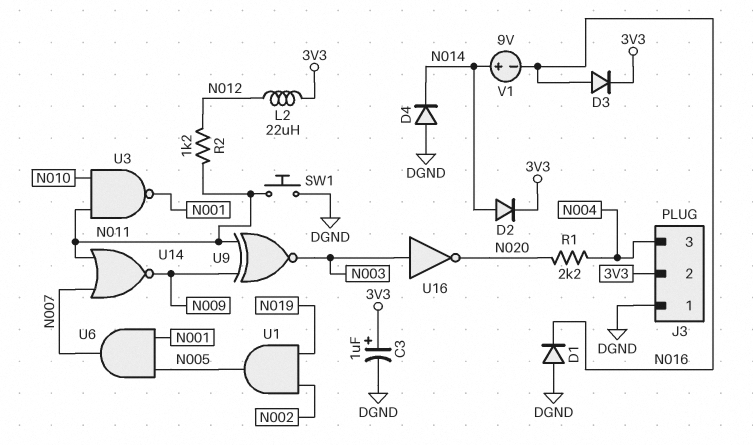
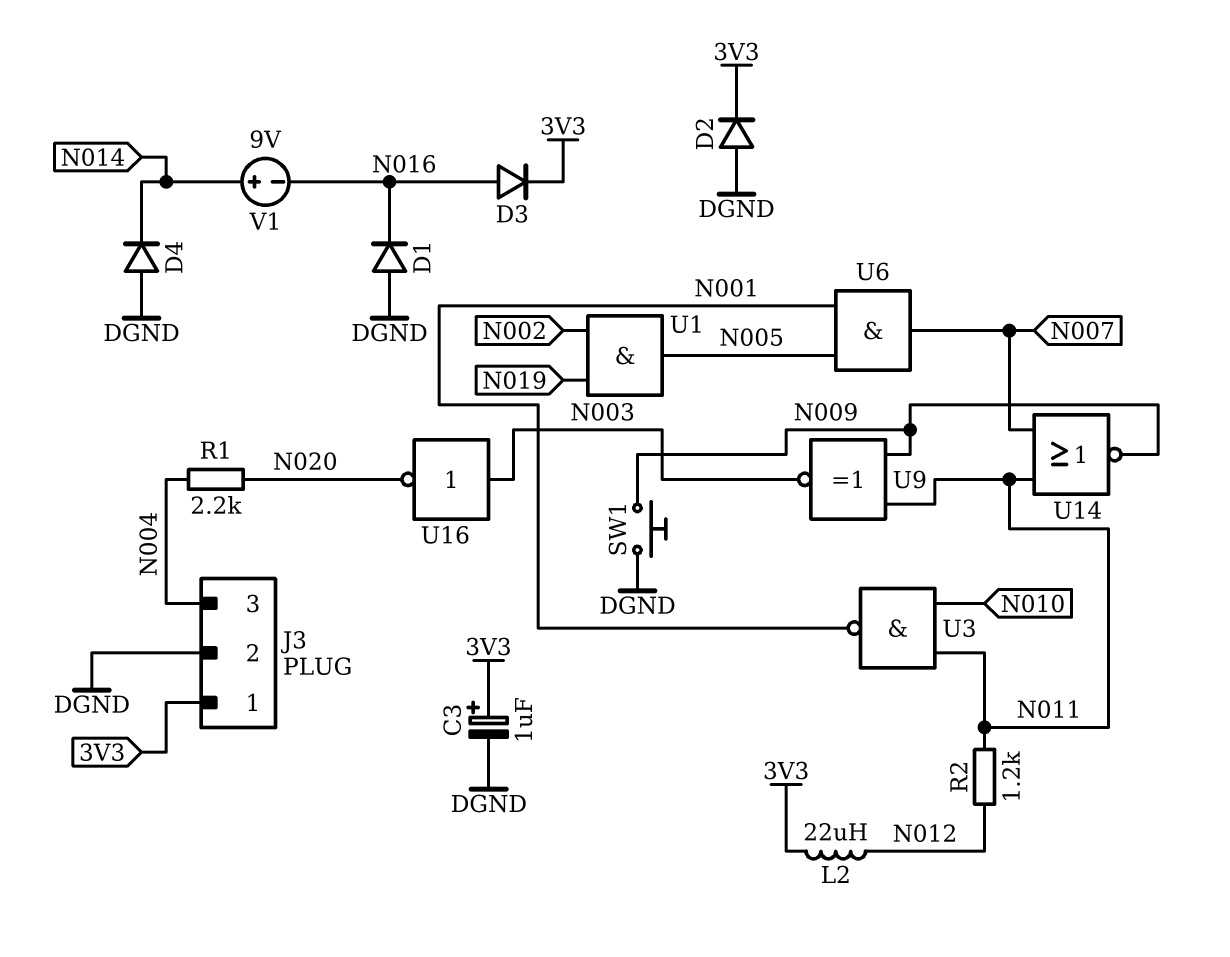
D2: diode (A N014, K 3V3) -> diode (A DGND, K 3V3)
J3 pin 1: DGND -> 3V3
J3 pin 2: 3V3 -> DGND
SW1: button (DGND, N011) -> button (DGND, N009)

